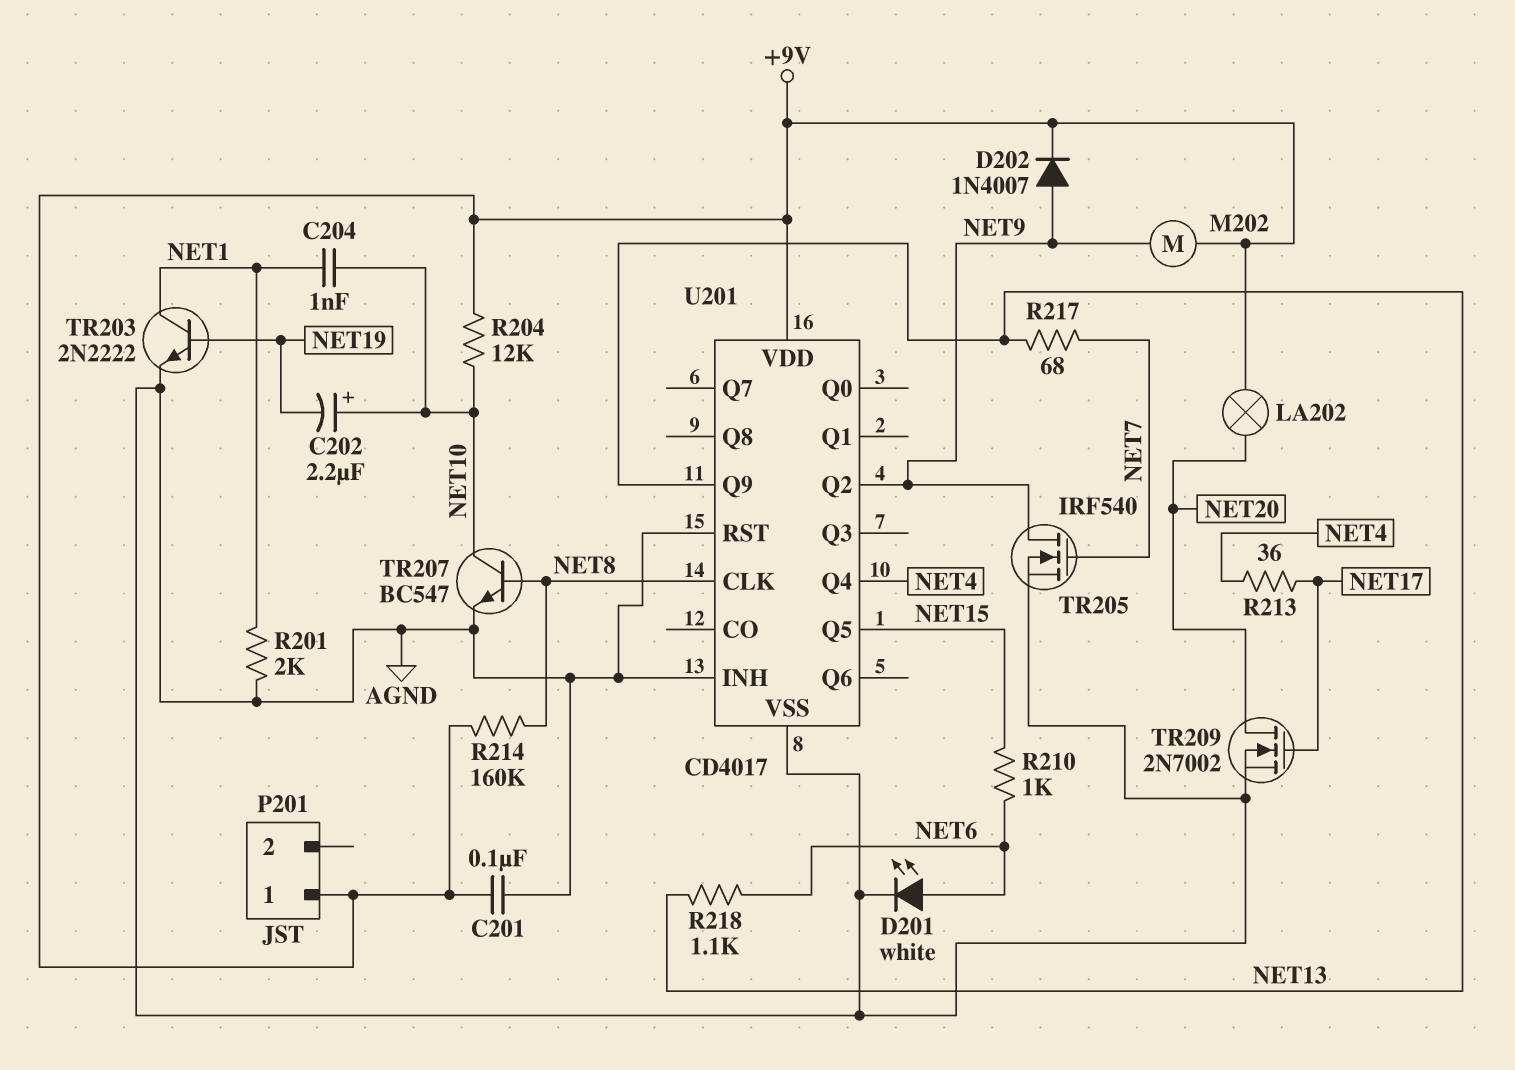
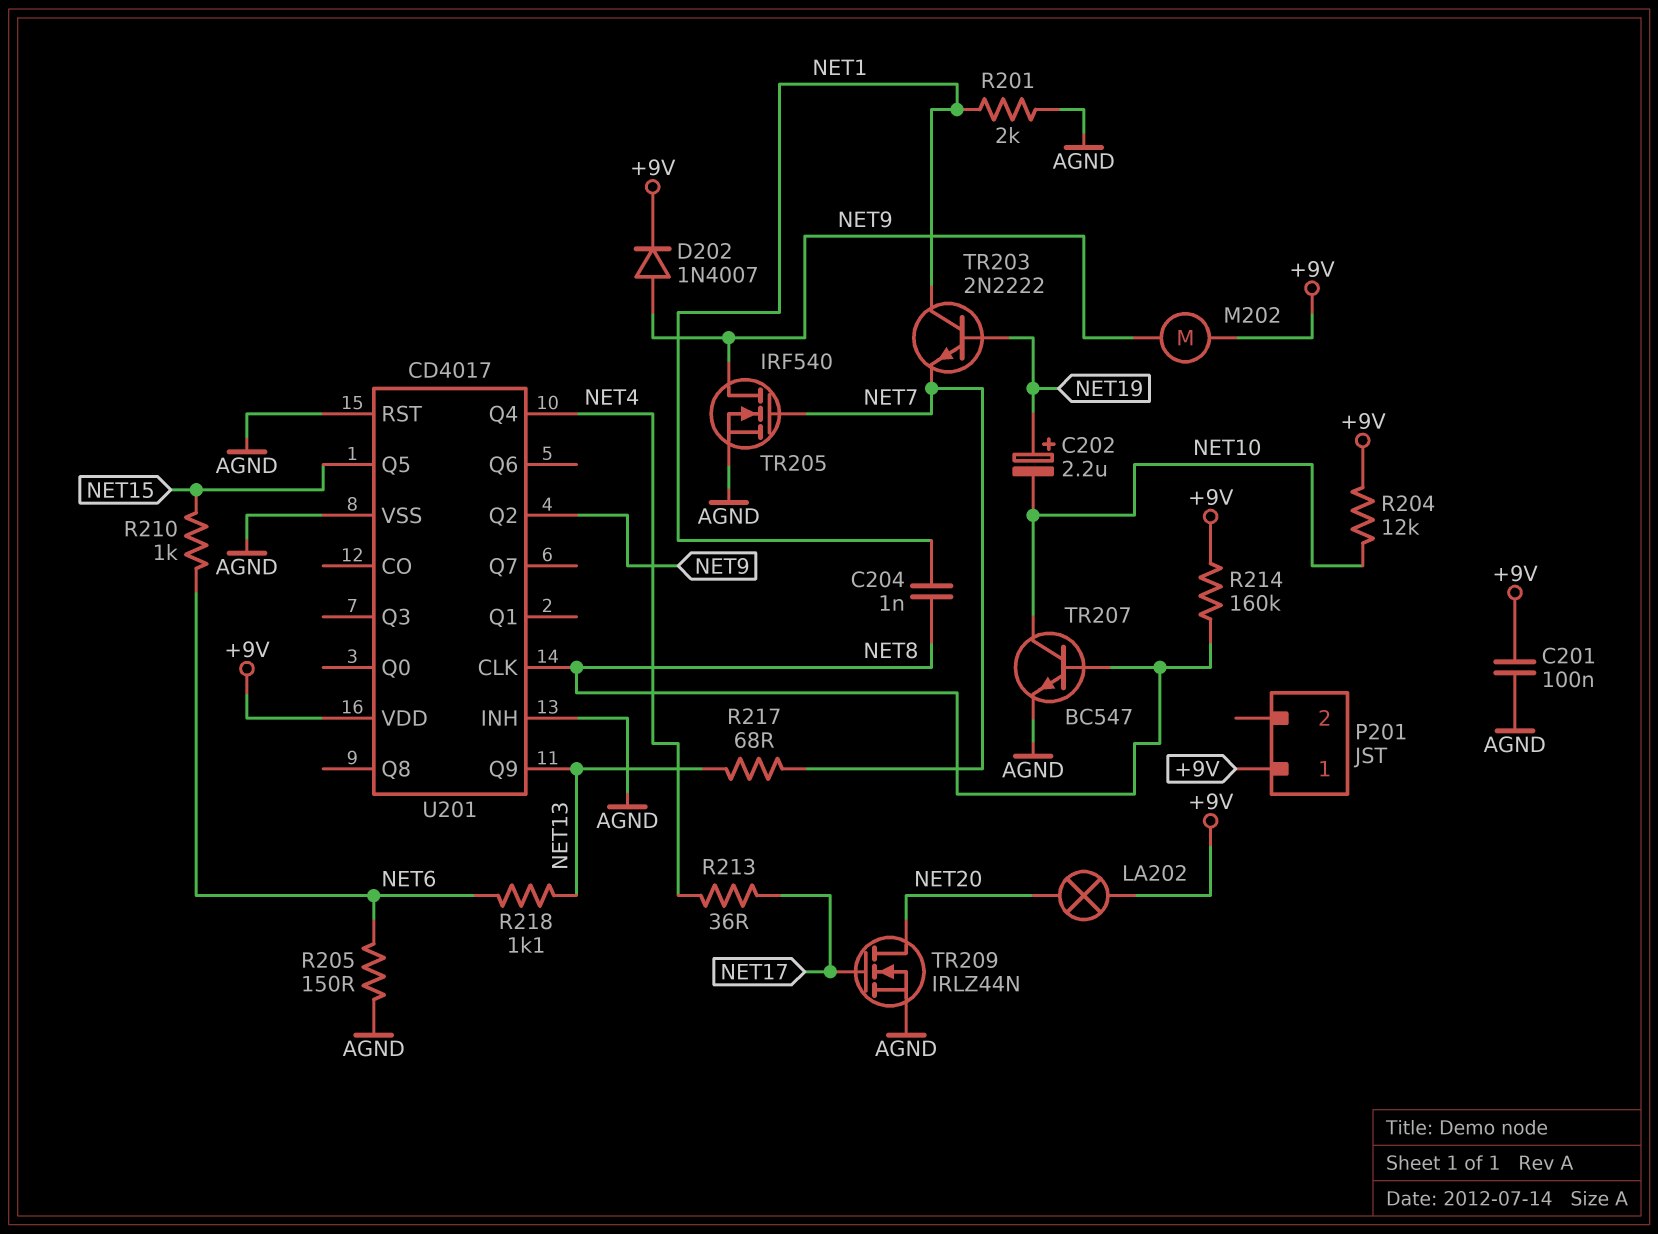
C202: 2.2uF (plus NET10, minus NET19) -> 2.2uF (plus NET19, minus NET10)
C204: 1nF (NET1, NET10) -> 1nF (NET1, NET8)
D201: LED white (A NET6, K AGND) -> none
R205: none -> 150 (AGND, NET6)
TR203: NPN 2N2222 (B NET19, C NET1, E AGND) -> NPN 2N2222 (B NET19, C NET1, E NET7)
TR209: NMOS 2N7002 (G NET17, D NET20, S AGND) -> NMOS IRLZ44N (G NET17, D NET20, S AGND)

